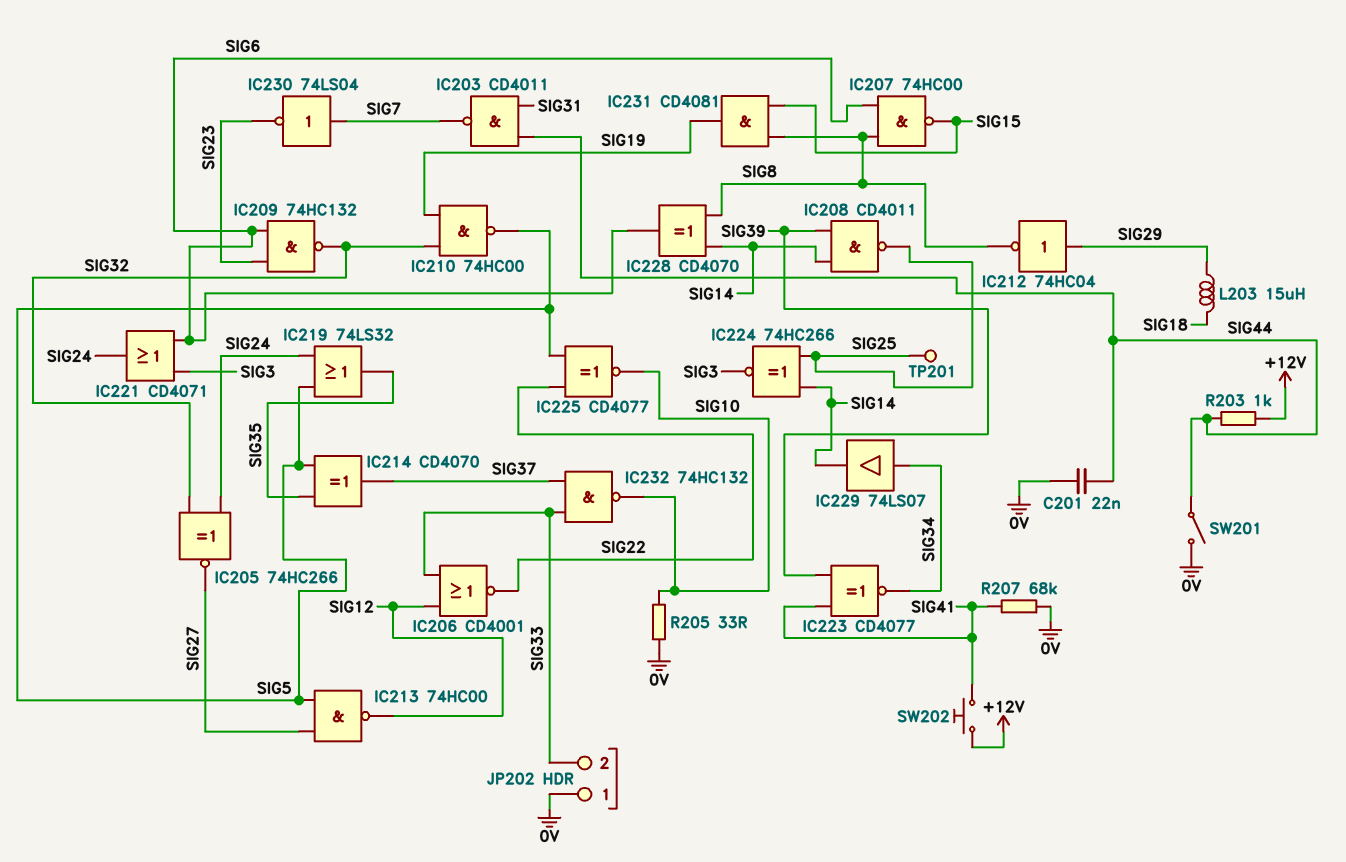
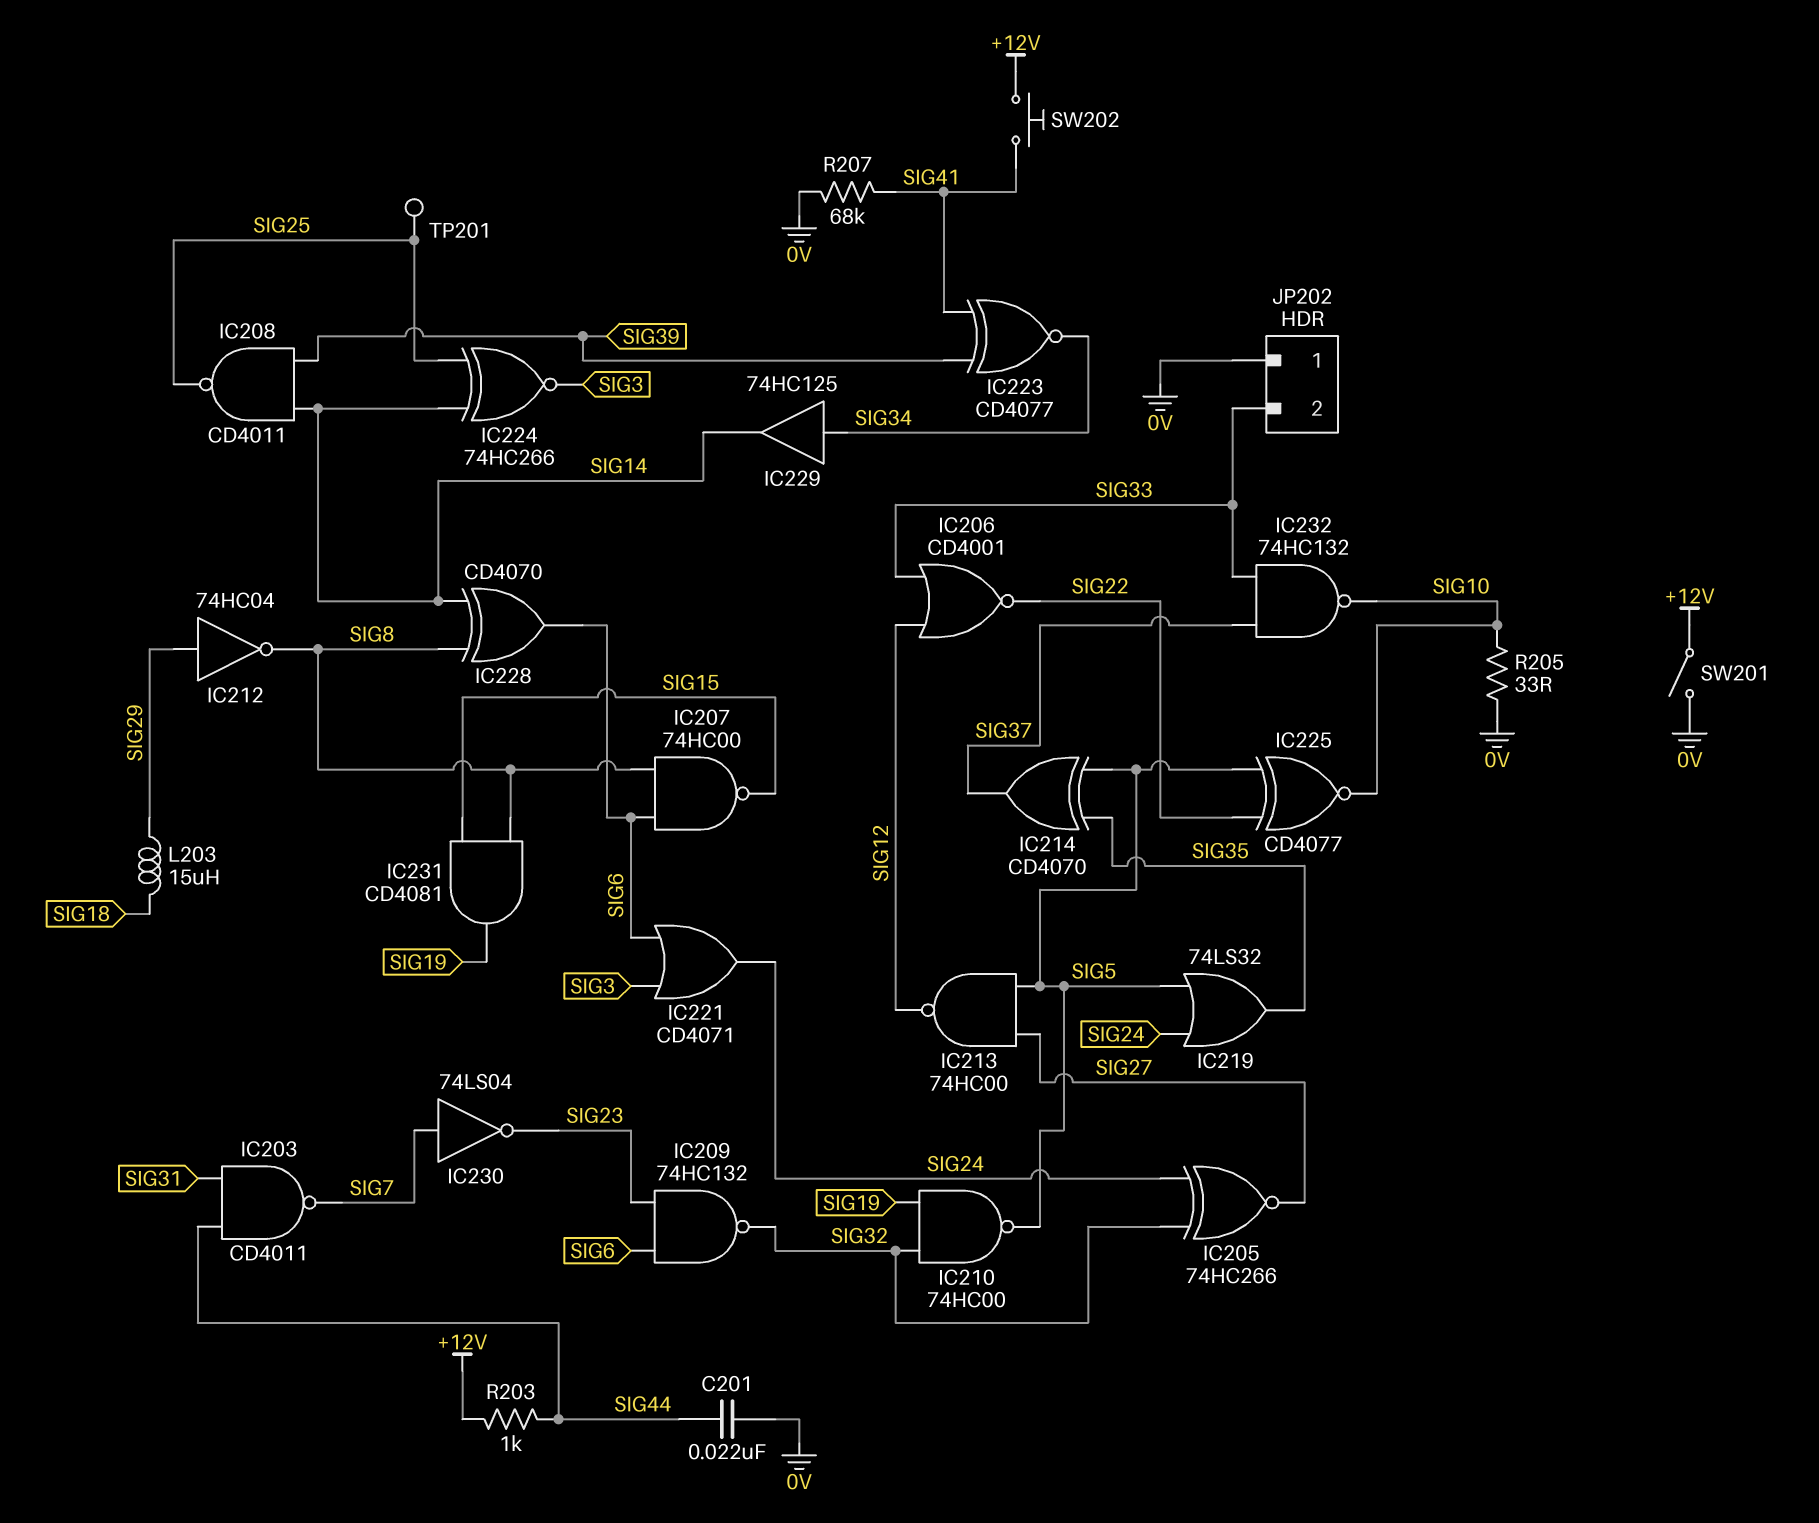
IC229: buffer 74LS07 (in SIG34, out SIG14) -> buffer 74HC125 (in SIG34, out SIG14)
SW201: switch (0V, SIG44) -> switch (+12V, 0V)

